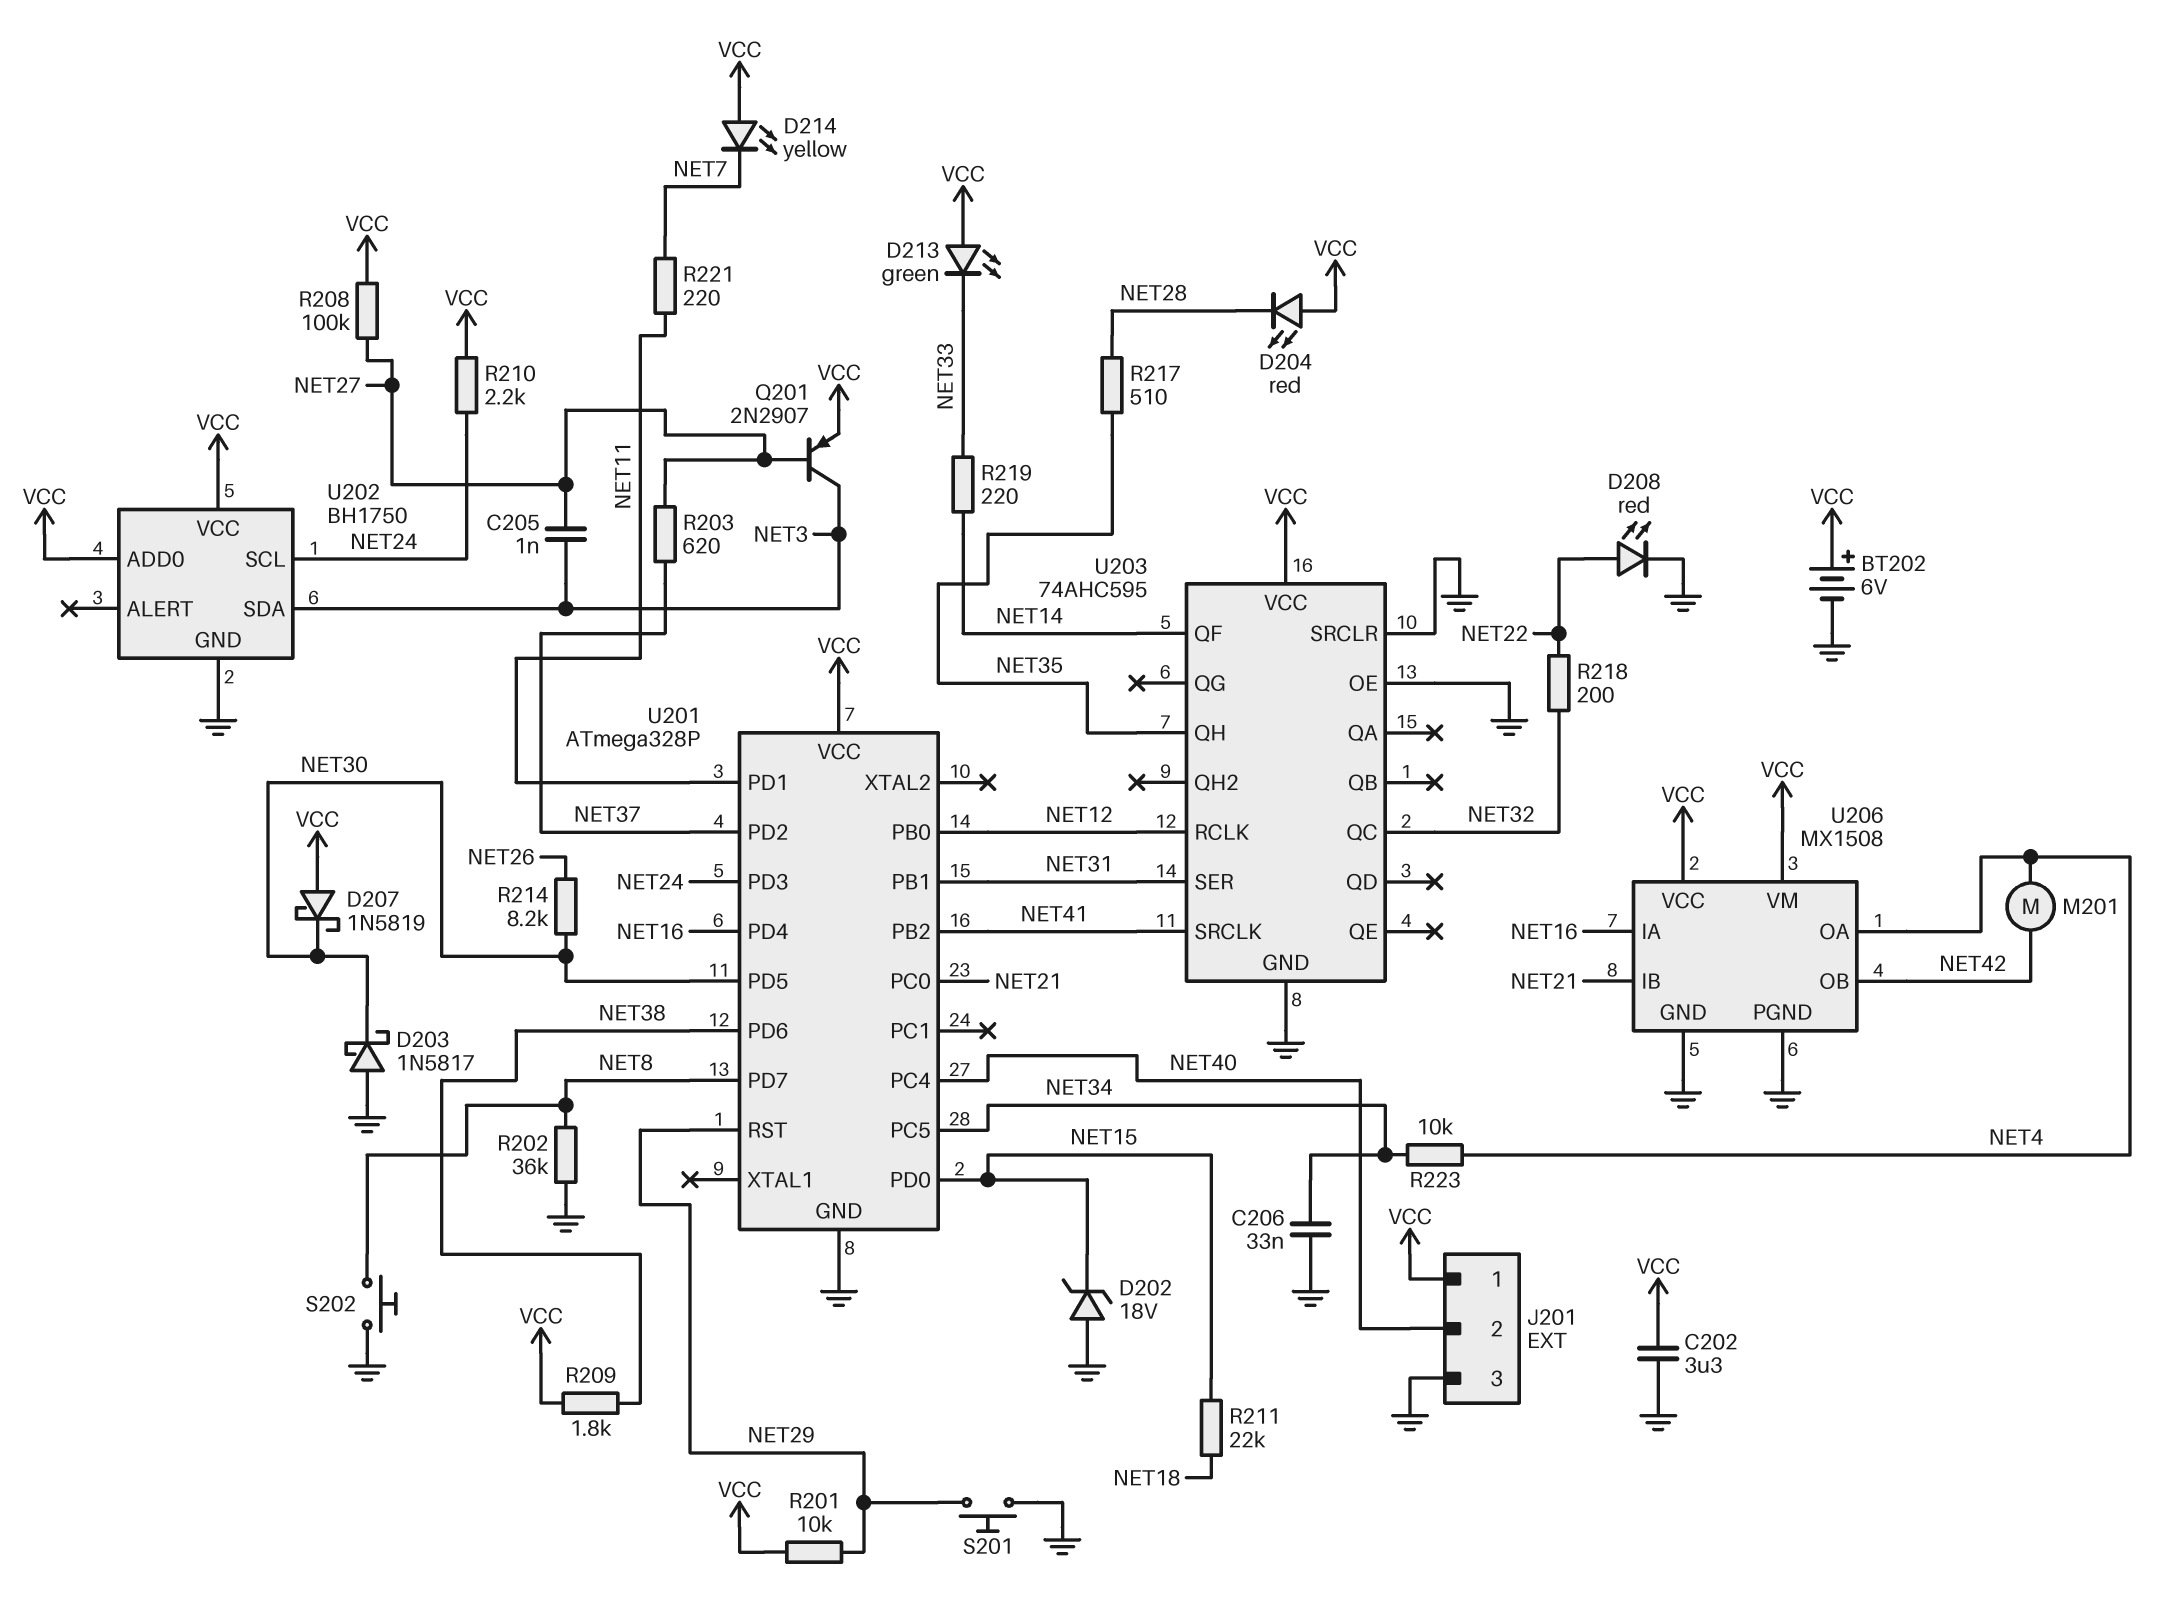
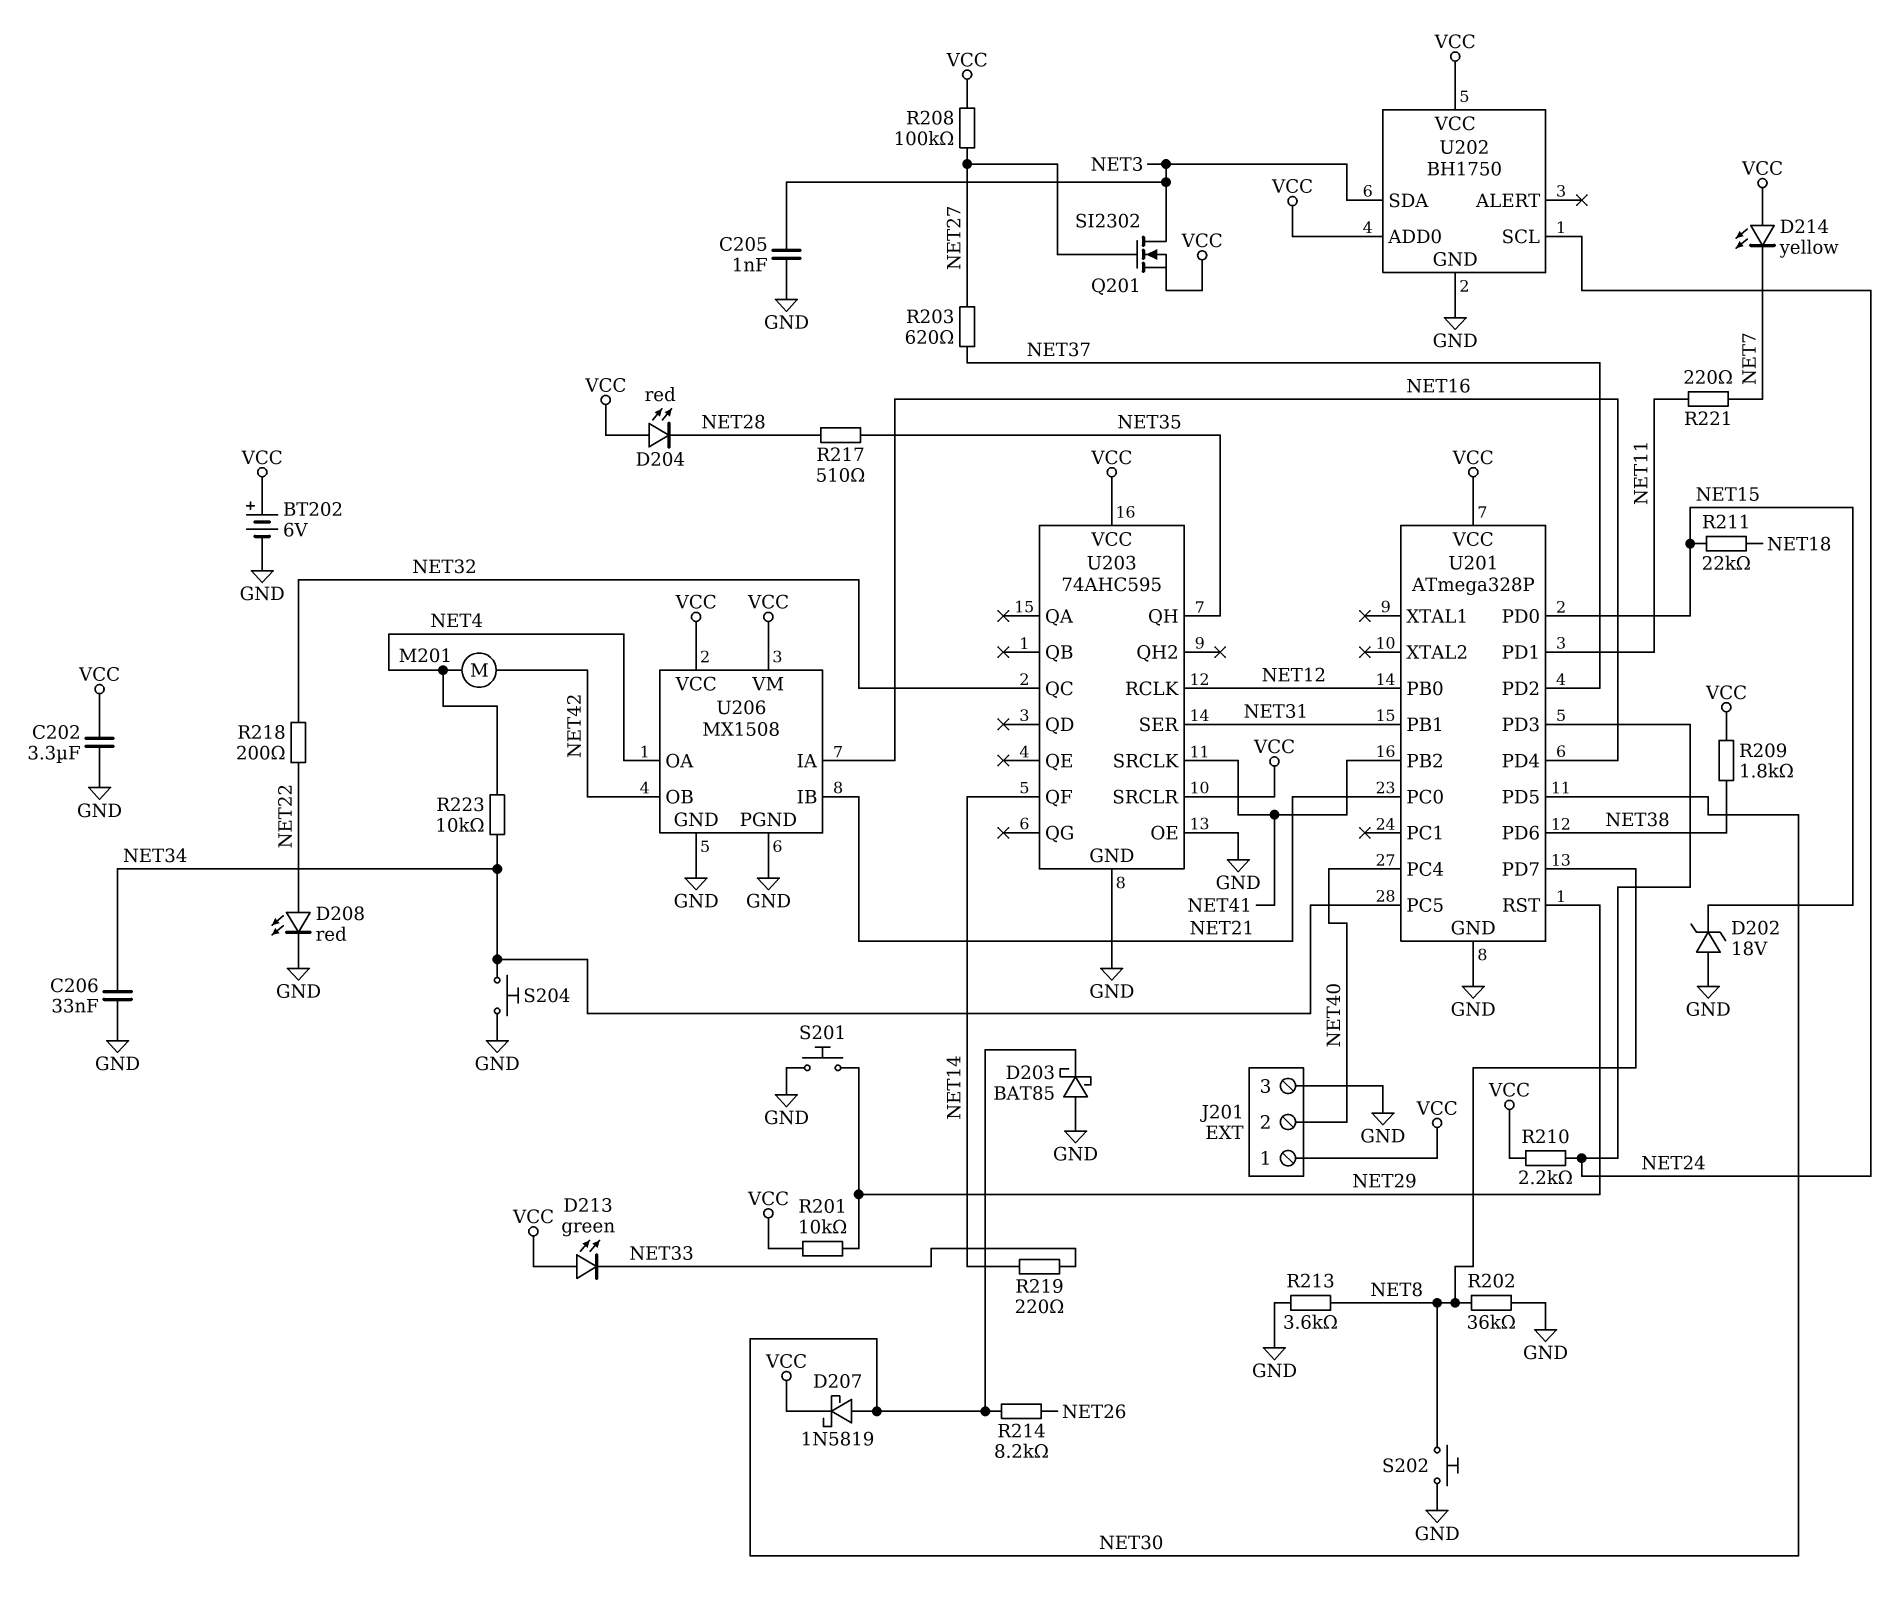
C205: 1nF (NET3, NET27) -> 1nF (GND, NET3)
D203: schottky 1N5817 (A GND, K NET30) -> schottky BAT85 (A GND, K NET30)
D207: schottky 1N5819 (A VCC, K NET30) -> schottky 1N5819 (A NET30, K VCC)
Q201: PNP 2N2907 (B NET27, C NET3, E VCC) -> NMOS SI2302 (G NET27, D NET3, S VCC)
R213: none -> 3.6k (GND, NET8)
S204: none -> button (GND, NET34)
U203 pin SRCLR: GND -> VCC

